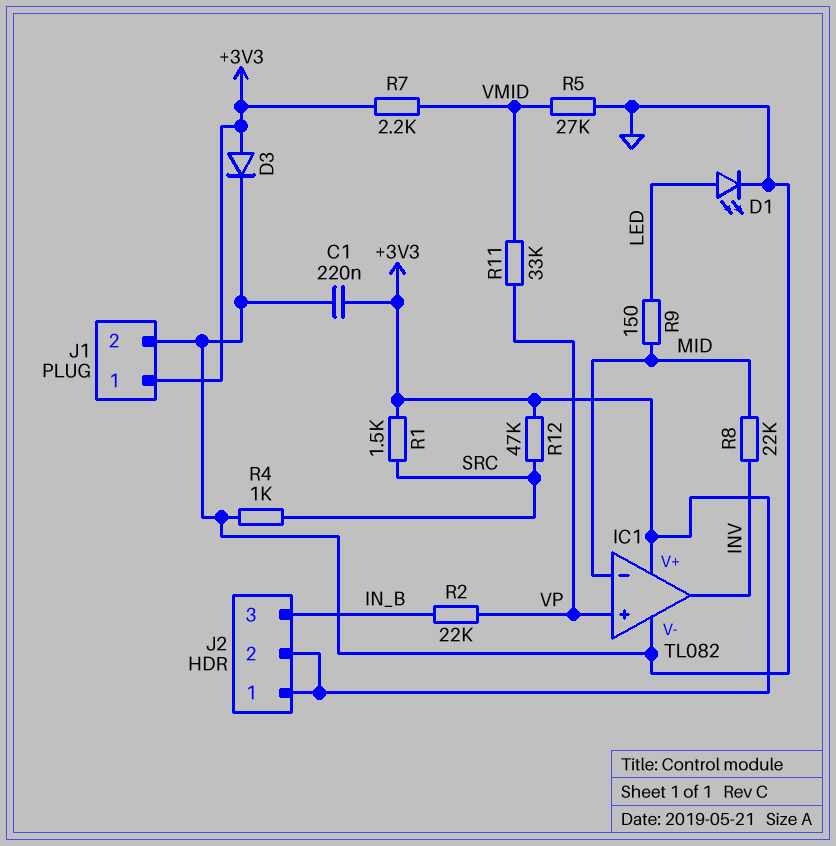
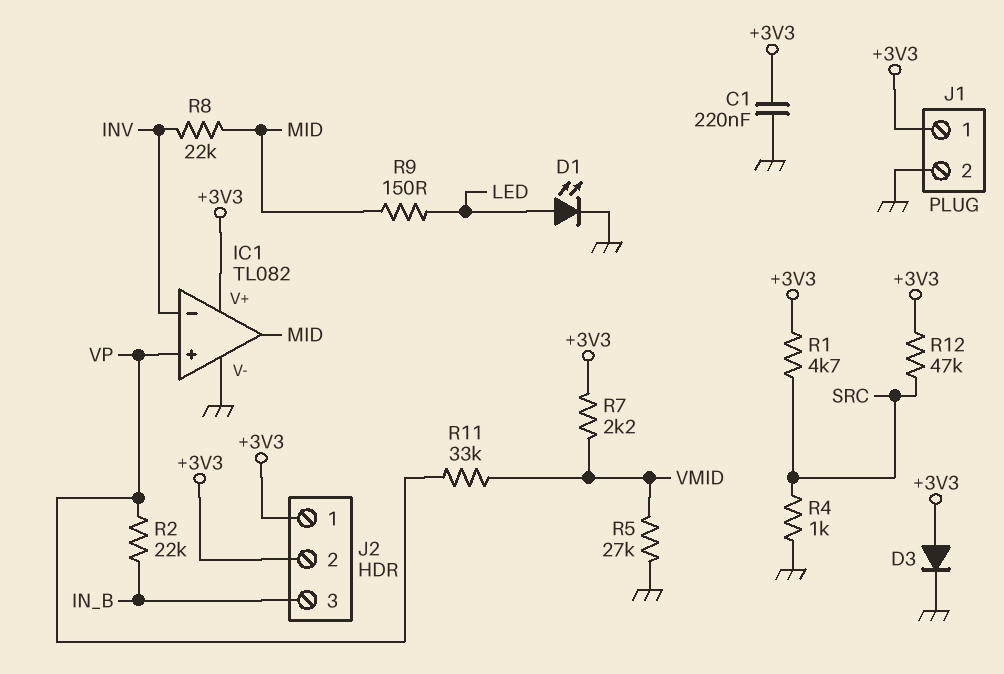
IC1 pin in-: MID -> INV
IC1 pin out: INV -> MID
R1: 1.5k (+3V3, SRC) -> 4.7k (+3V3, SRC)

